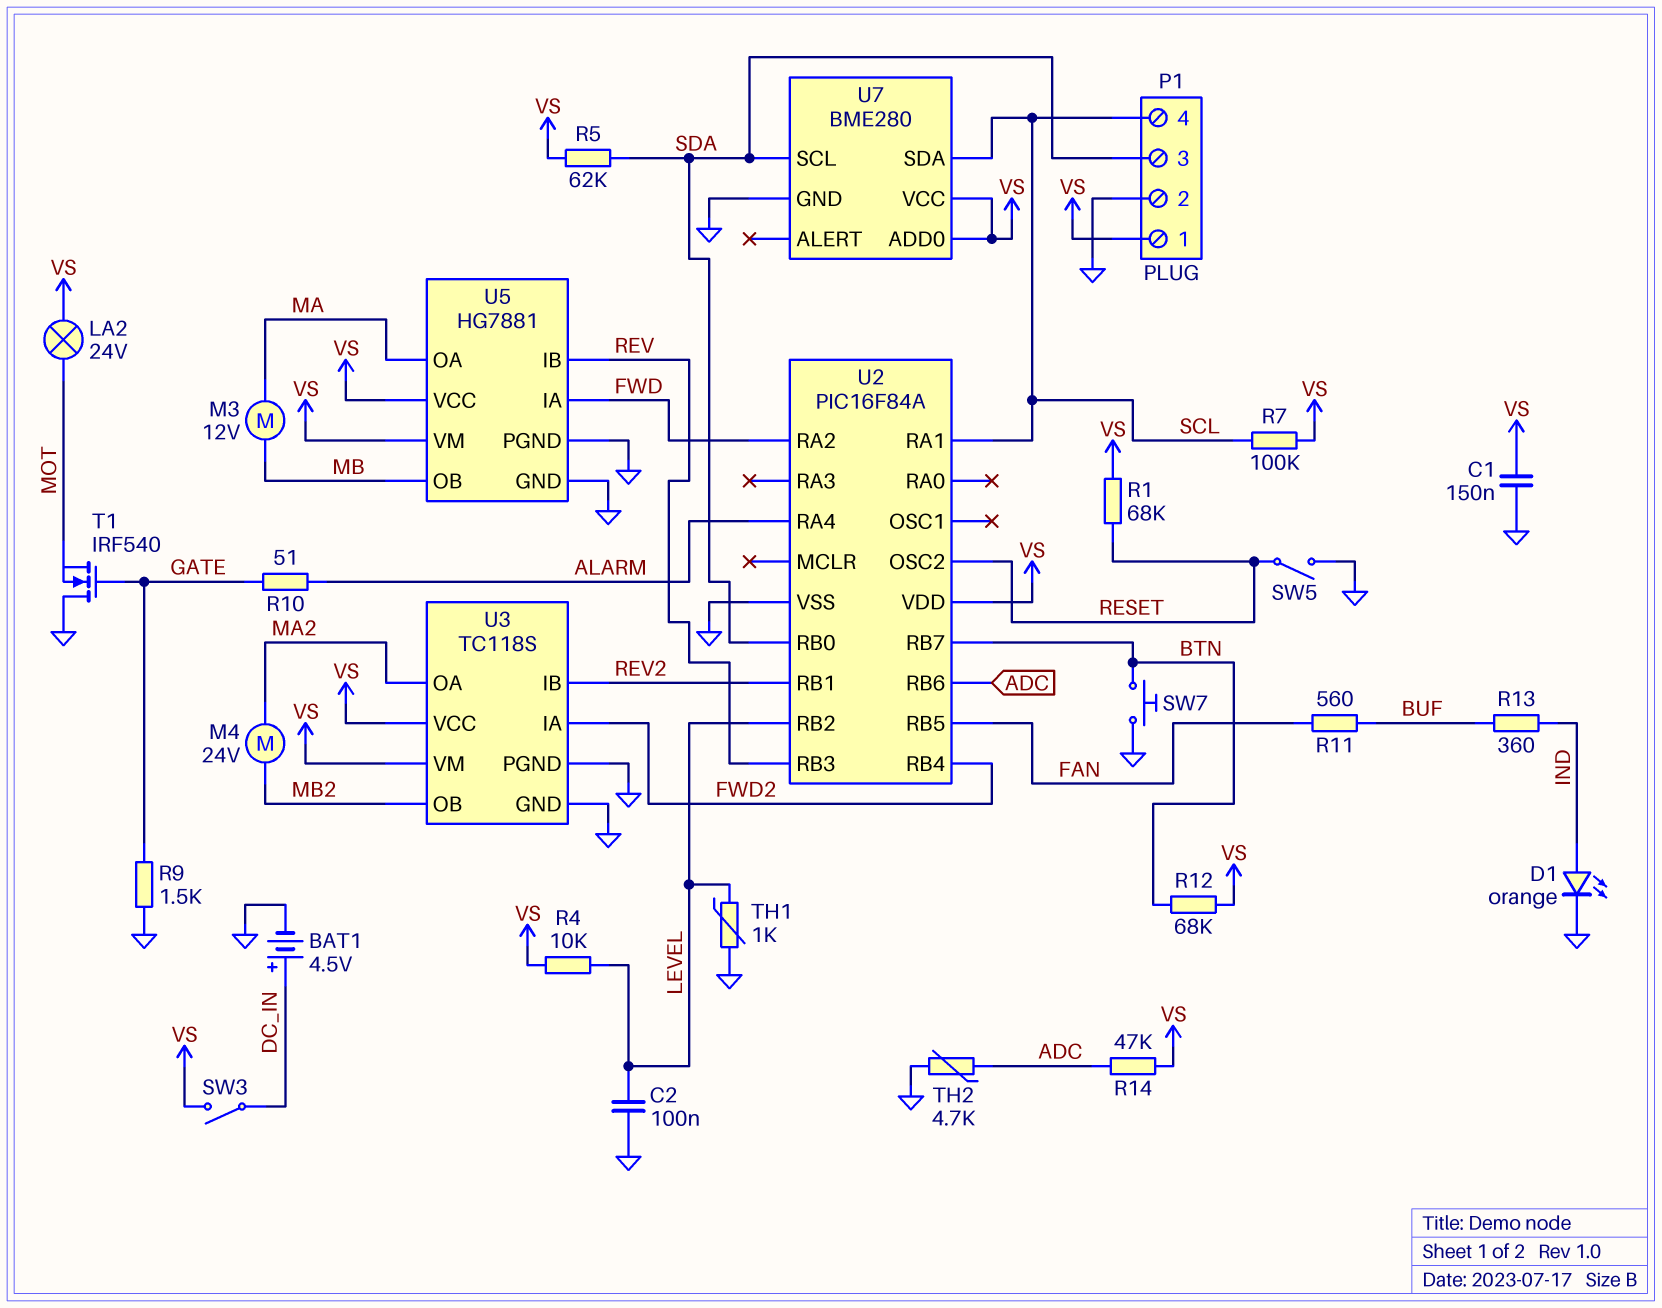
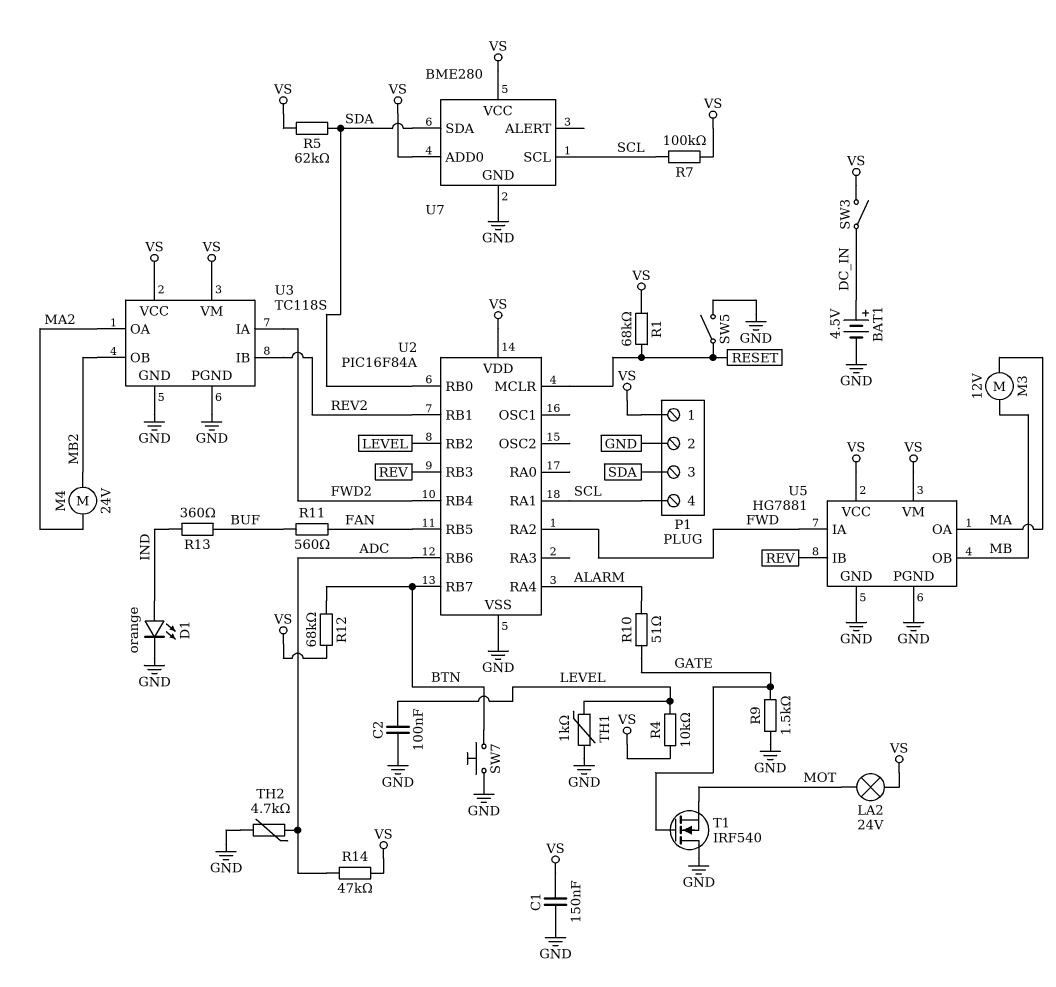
U2 pin MCLR: none -> RESET
U2 pin OSC2: RESET -> none
U7 pin SCL: SDA -> SCL
U7 pin SDA: SCL -> SDA

